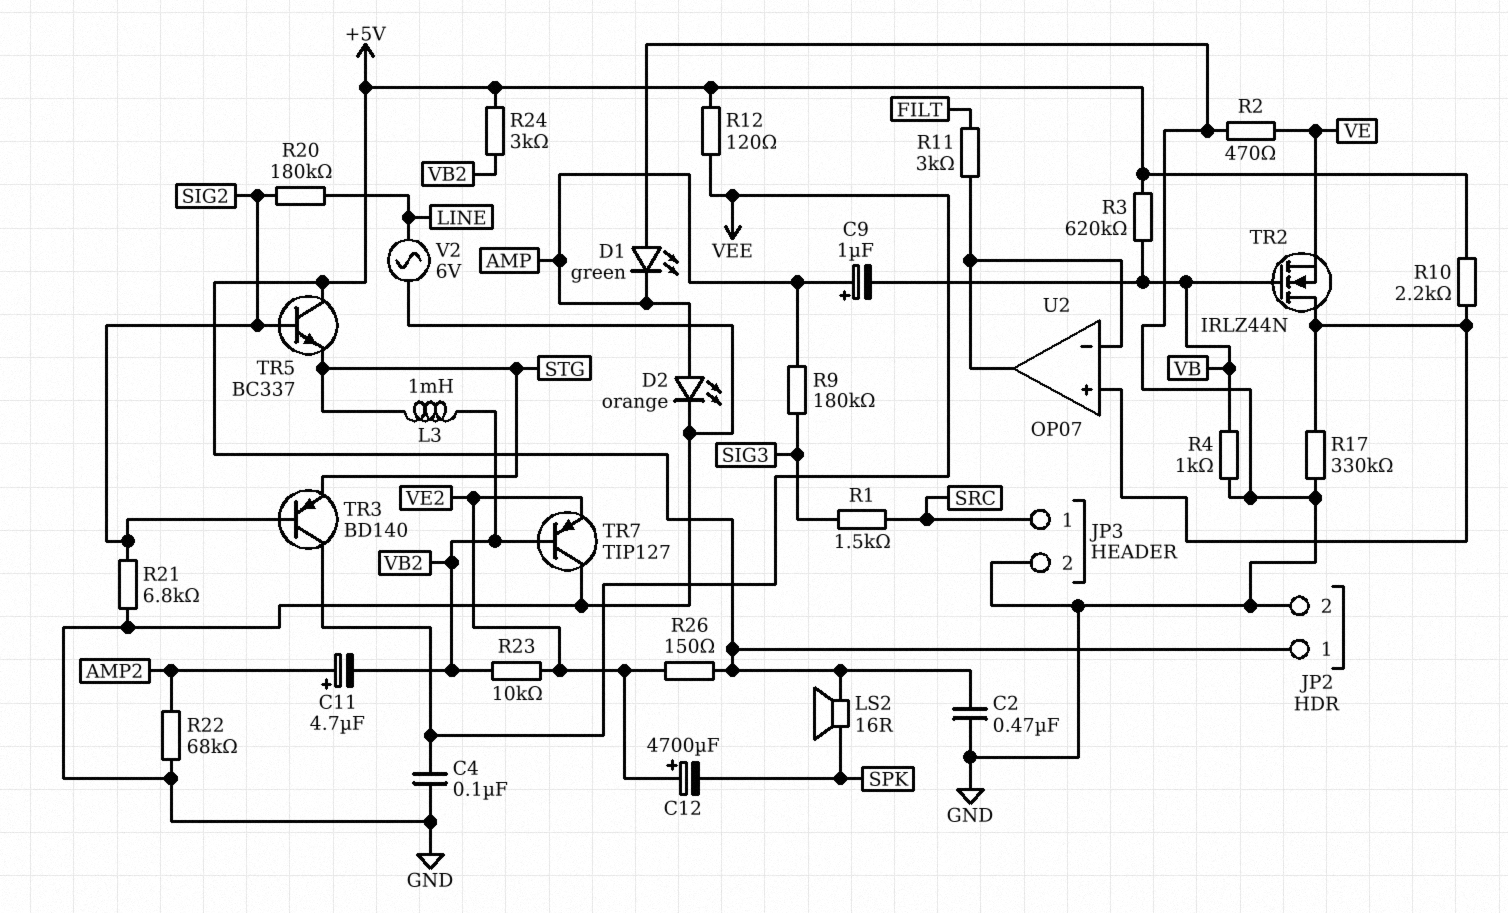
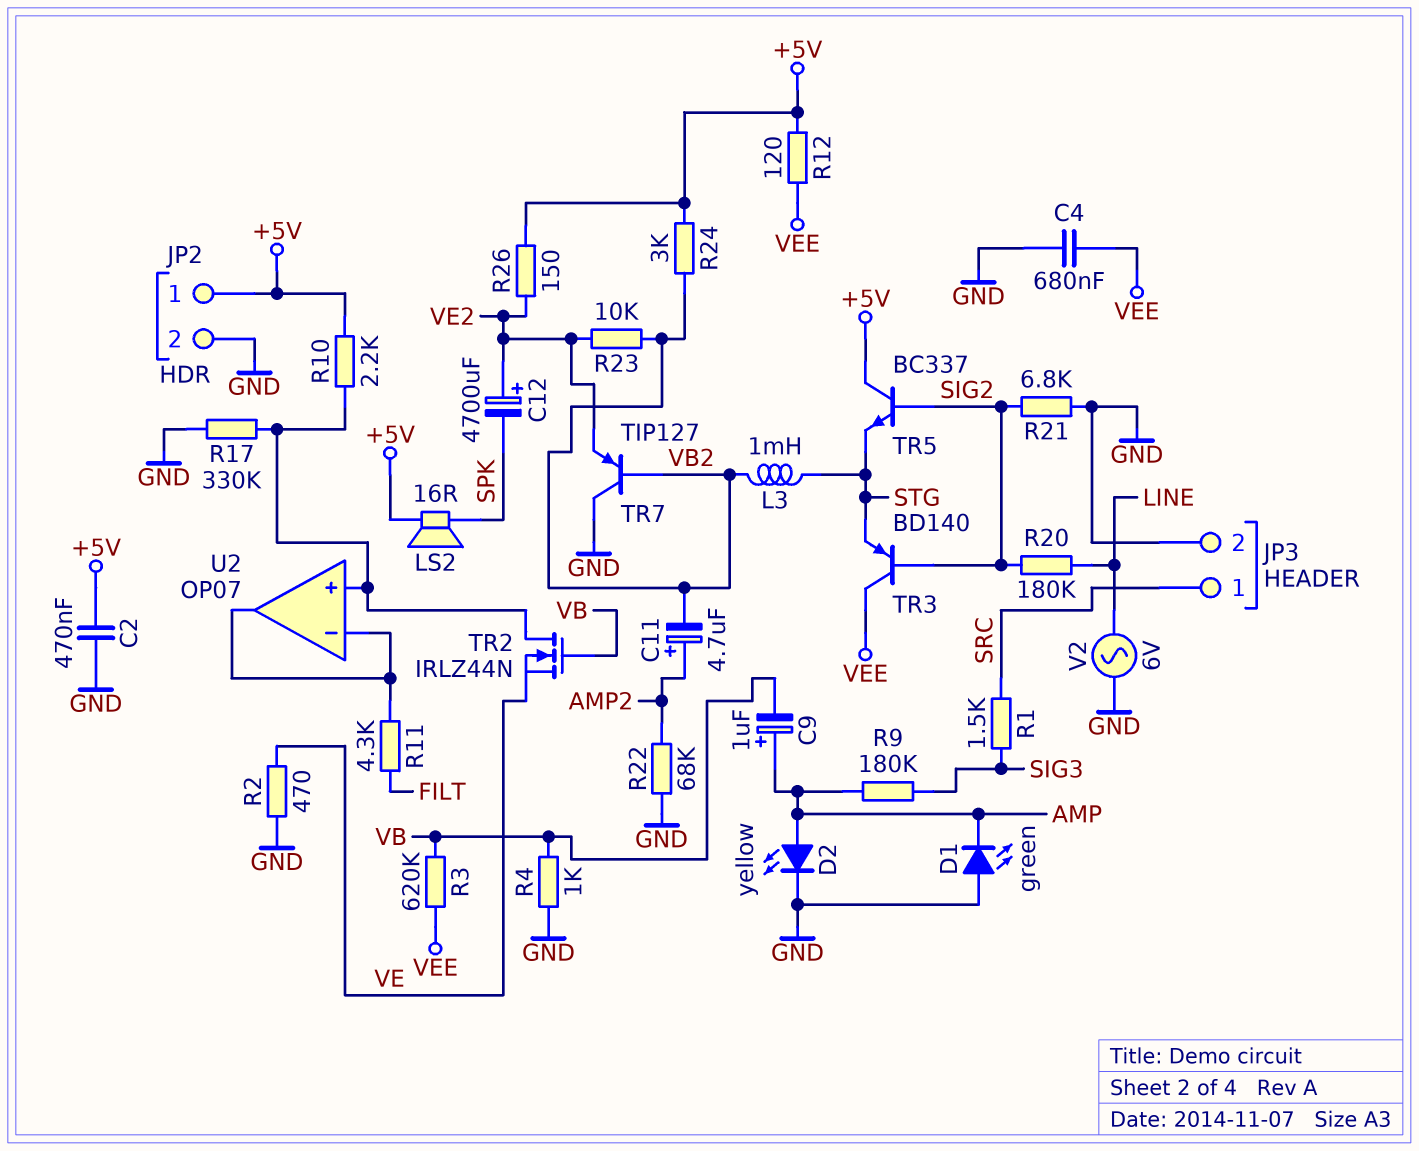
C4: 100nF (GND, VEE) -> 680nF (GND, VEE)
D2: LED orange (A AMP, K GND) -> LED yellow (A AMP, K GND)
R3: 620k (+5V, VB) -> 620k (VB, VEE)
R11: 3k (FILT, U2/in-) -> 4.3k (FILT, U2/in-)

